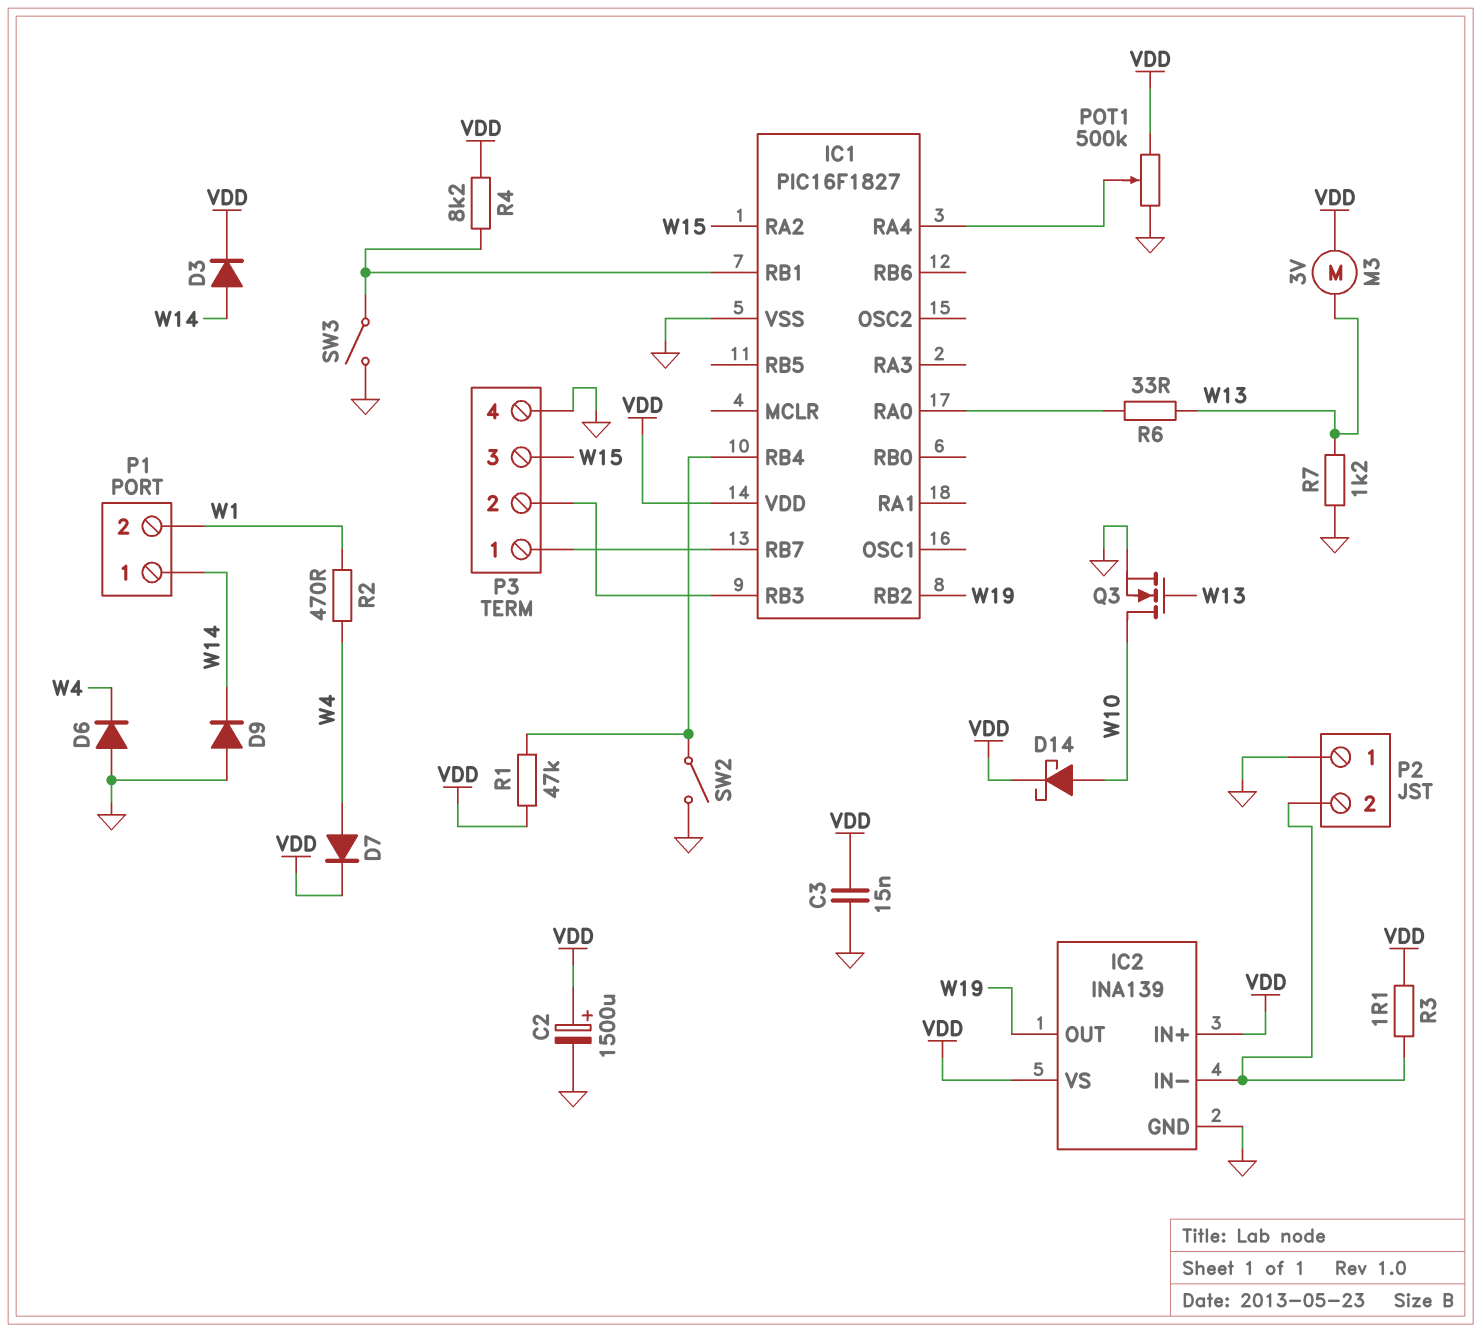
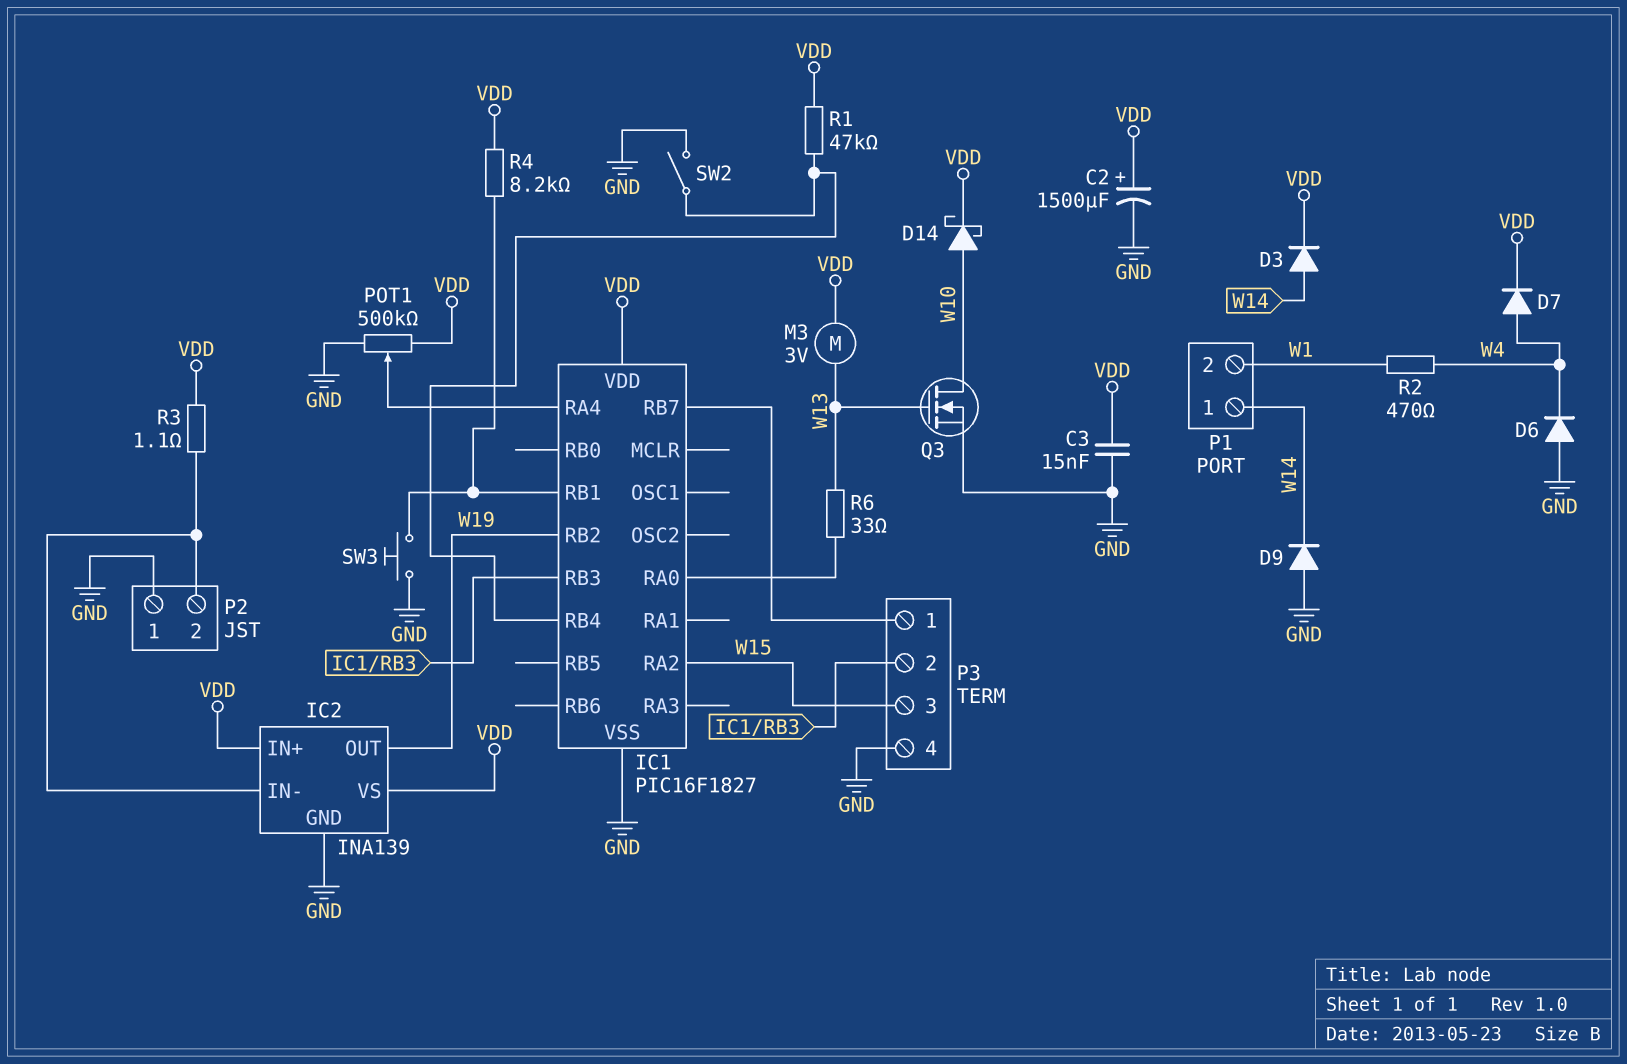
R7: 1.2k (GND, W13) -> none
SW3: switch (GND, IC1/RB1) -> button (GND, IC1/RB1)

